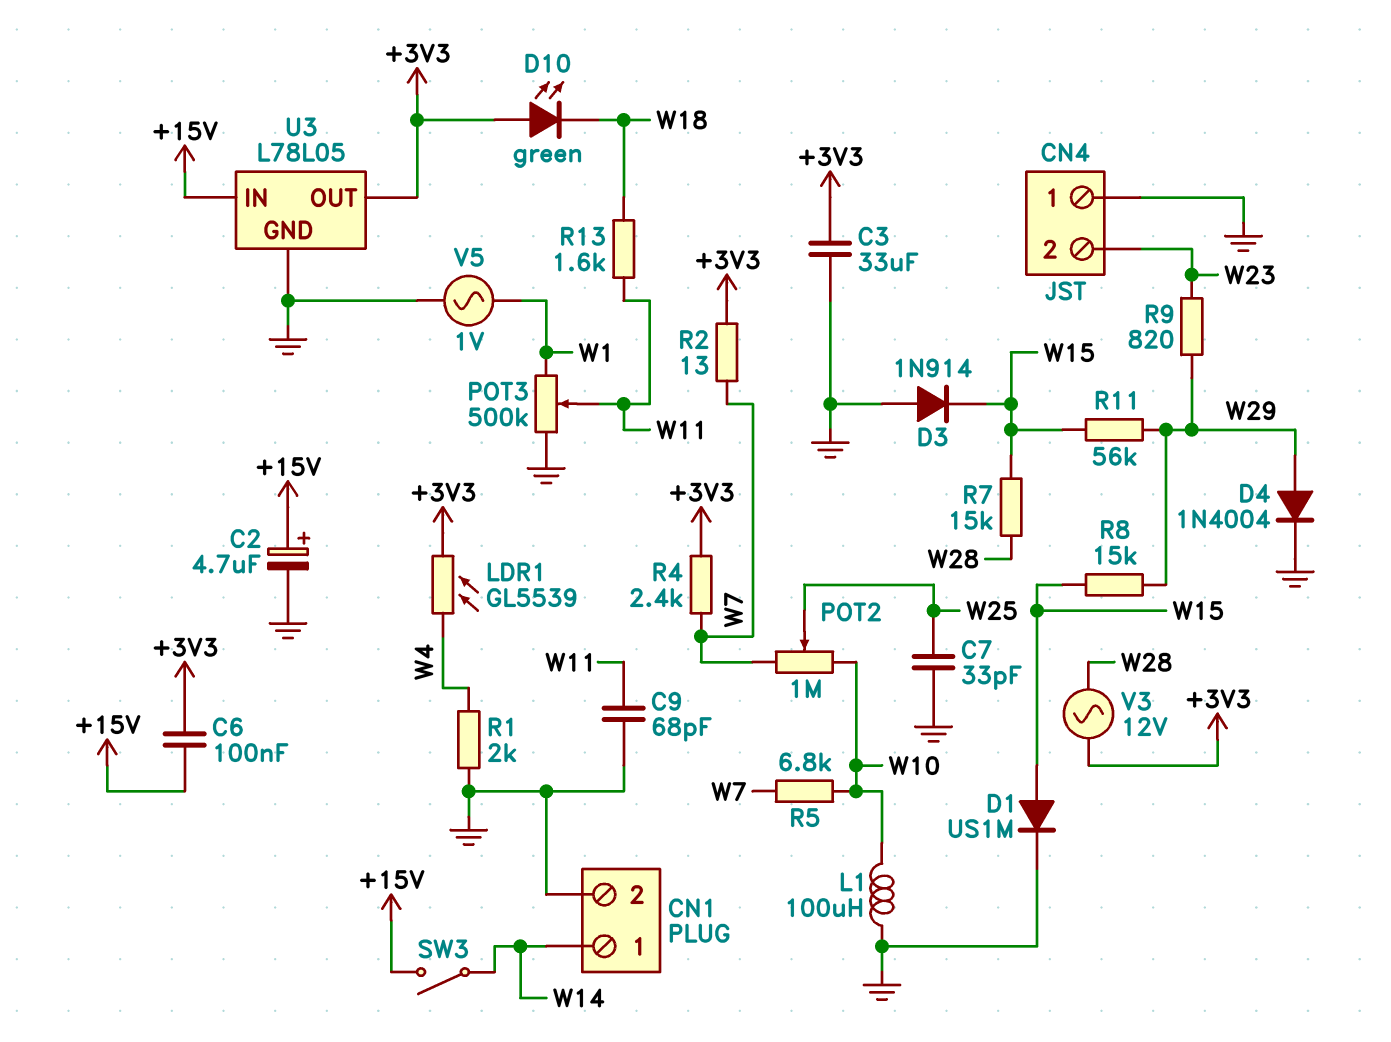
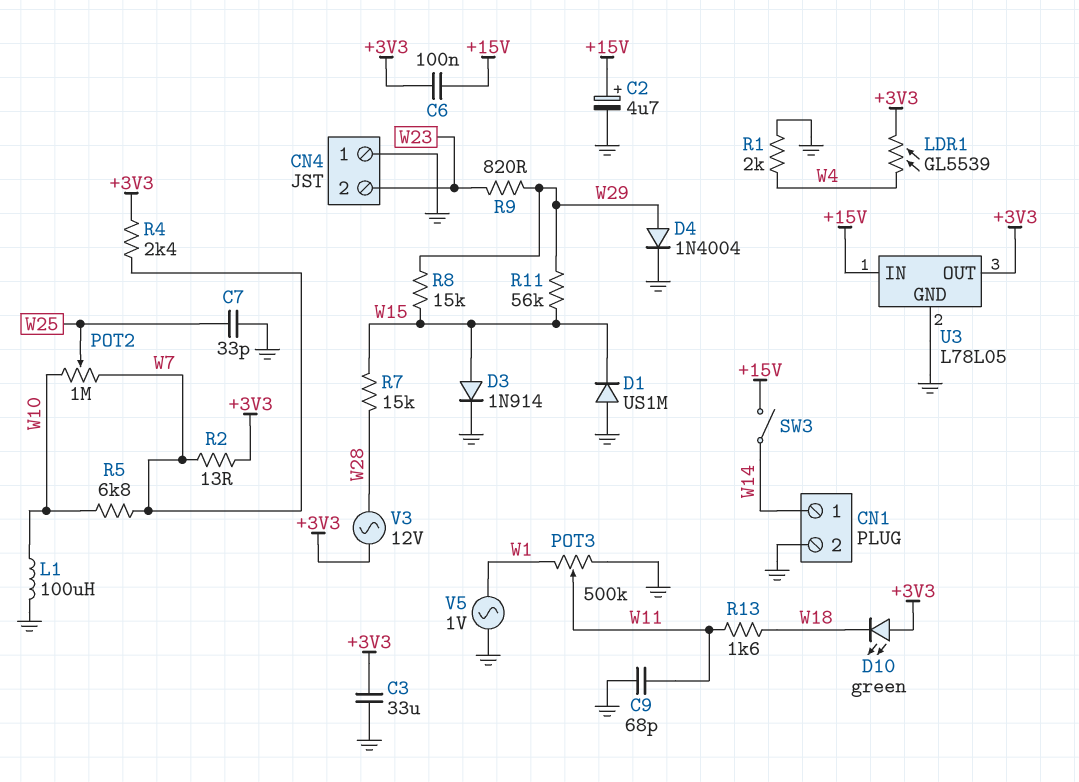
D1: diode US1M (A W15, K GND) -> diode US1M (A GND, K W15)
D3: diode 1N914 (A GND, K W15) -> diode 1N914 (A W15, K GND)

